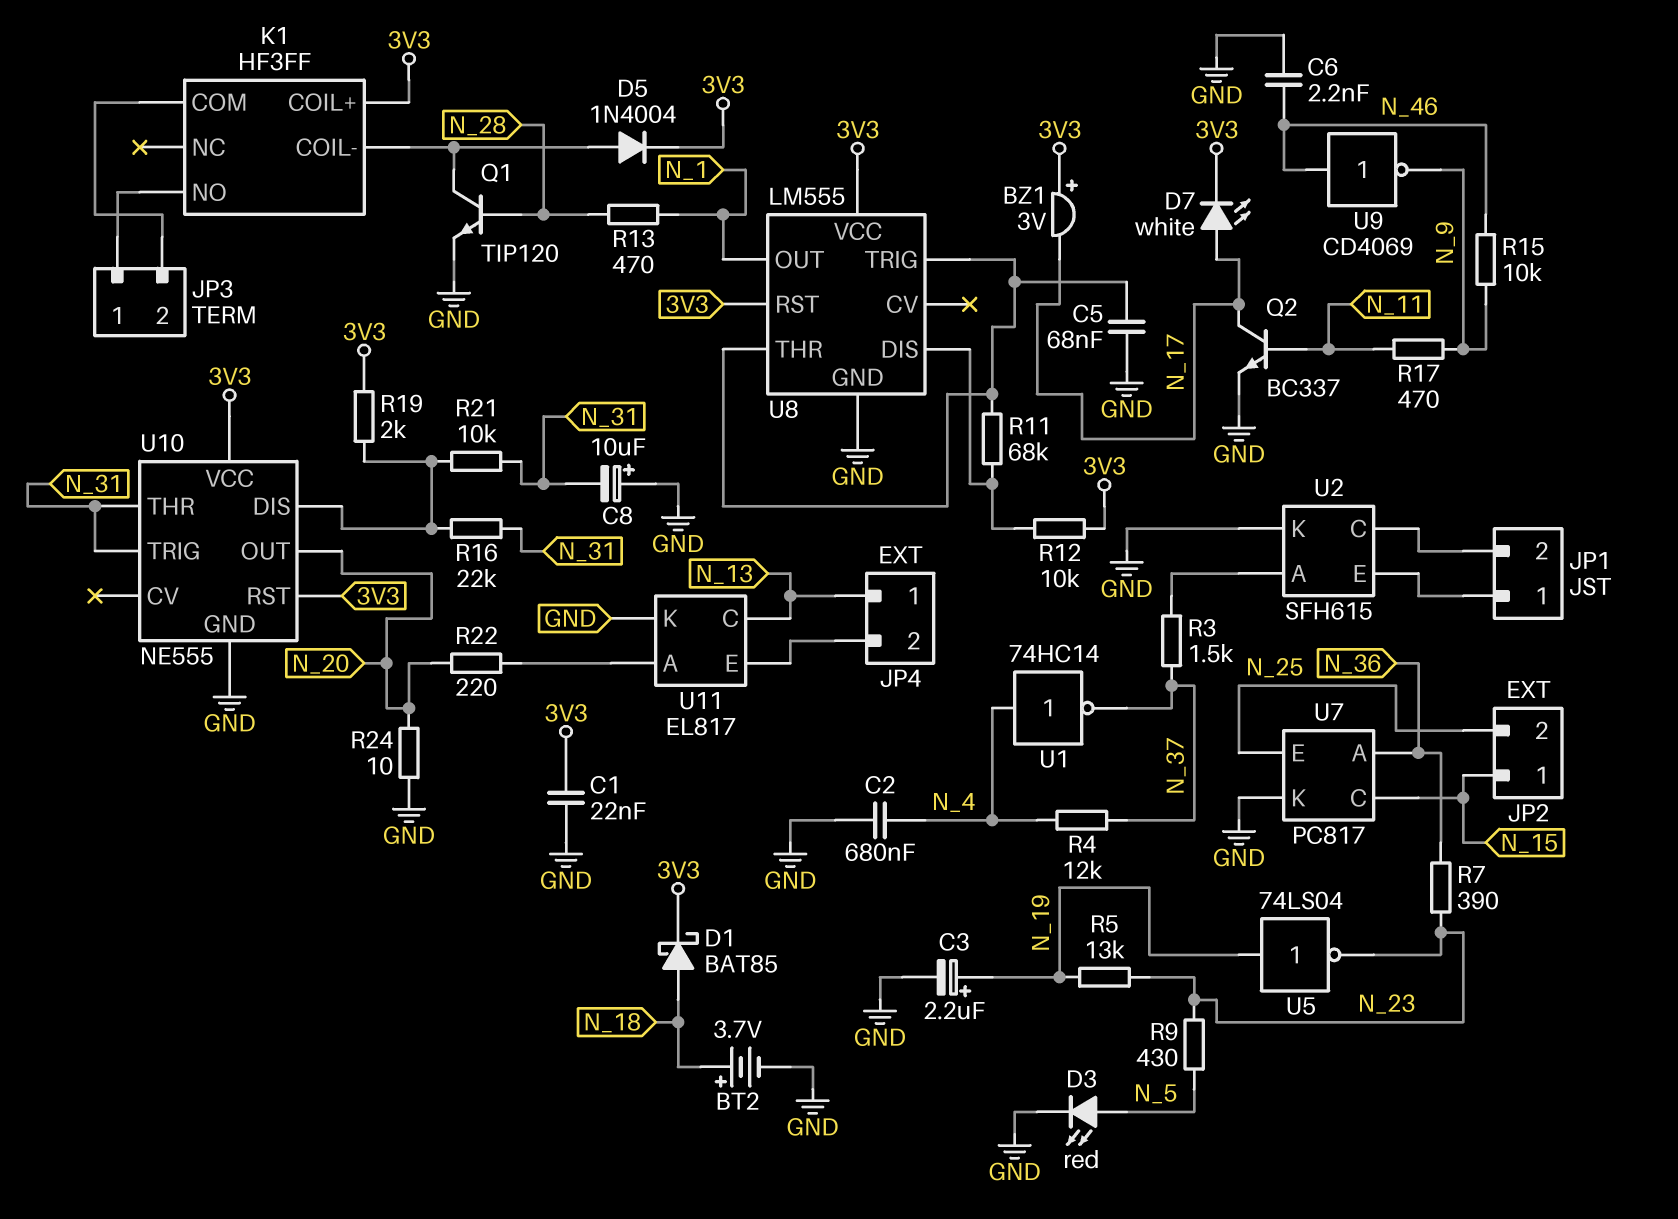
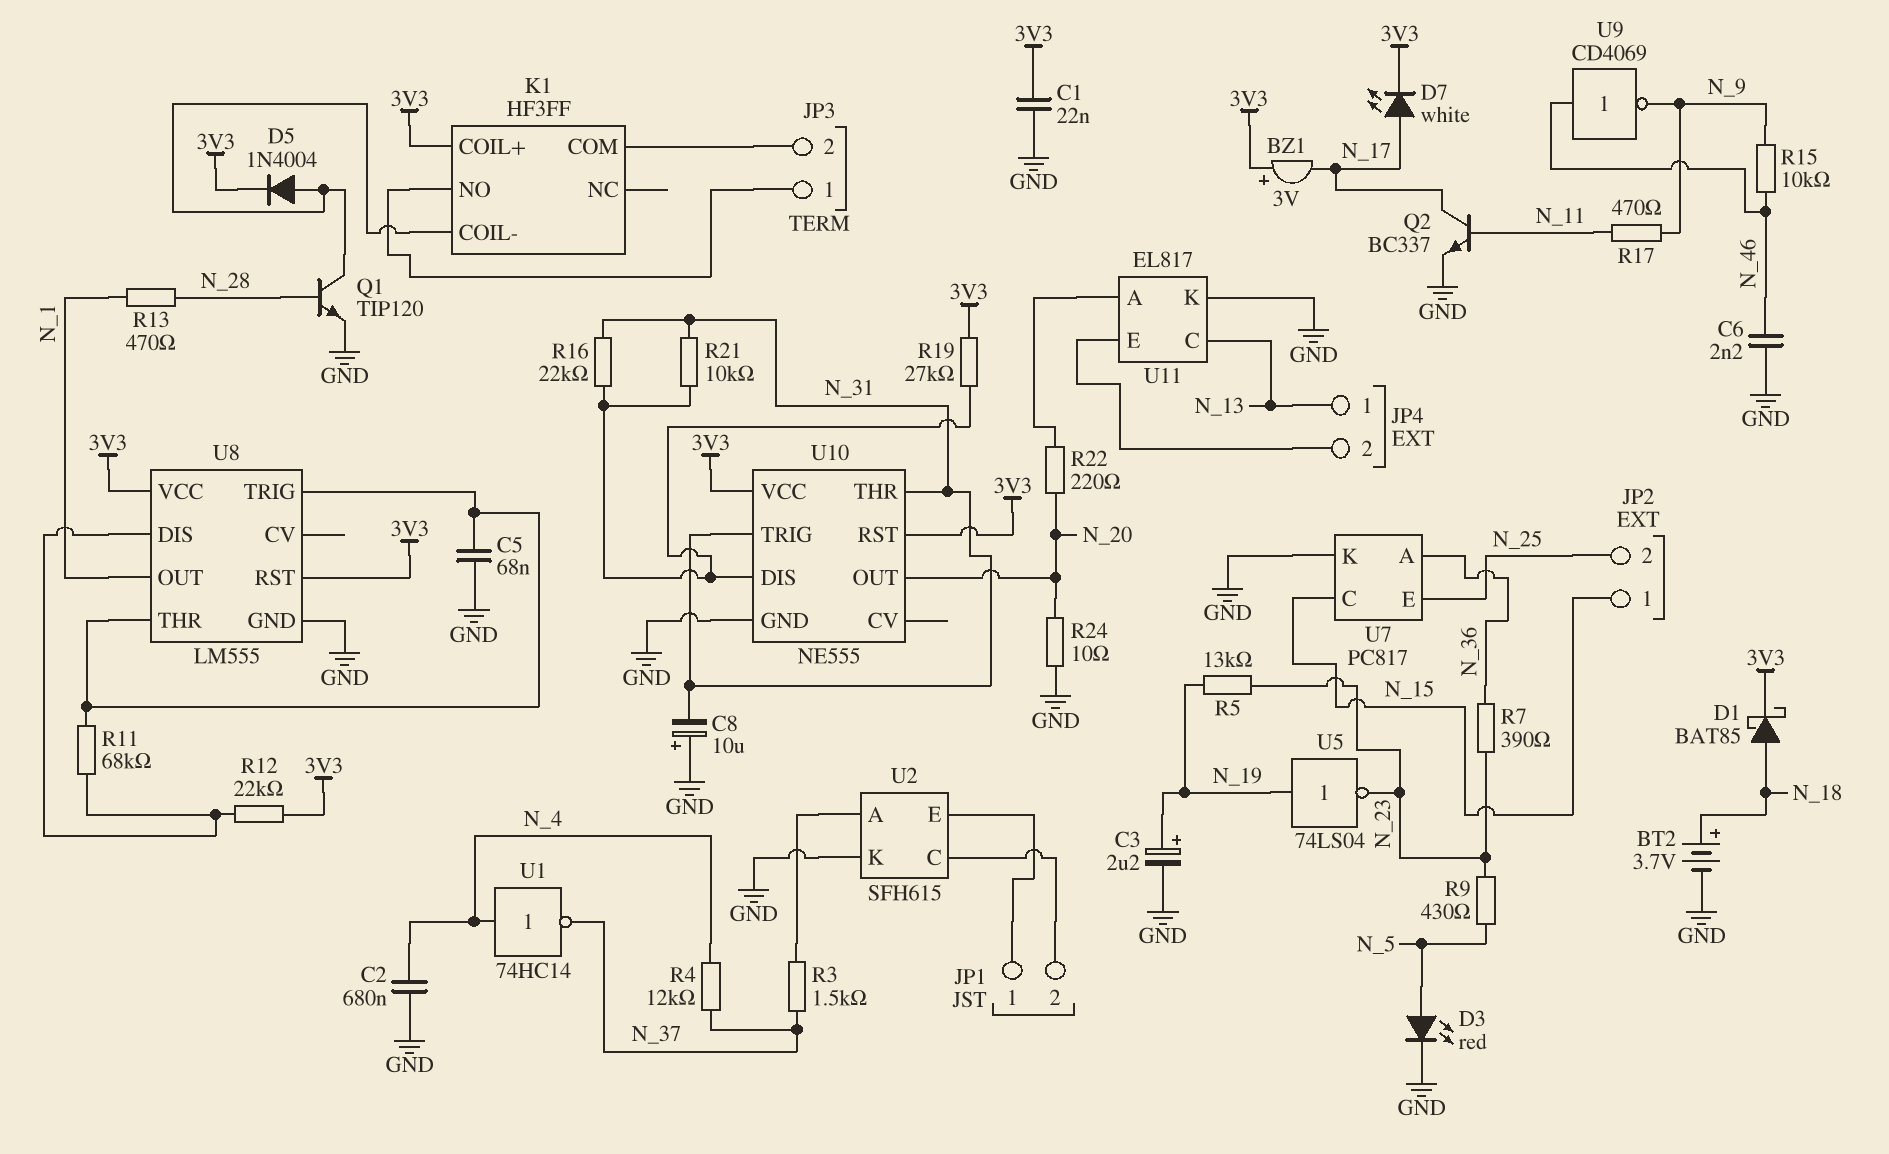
R12: 10k (3V3, U8/DIS) -> 22k (3V3, U8/DIS)
R19: 2k (3V3, U10/DIS) -> 27k (3V3, U10/DIS)

